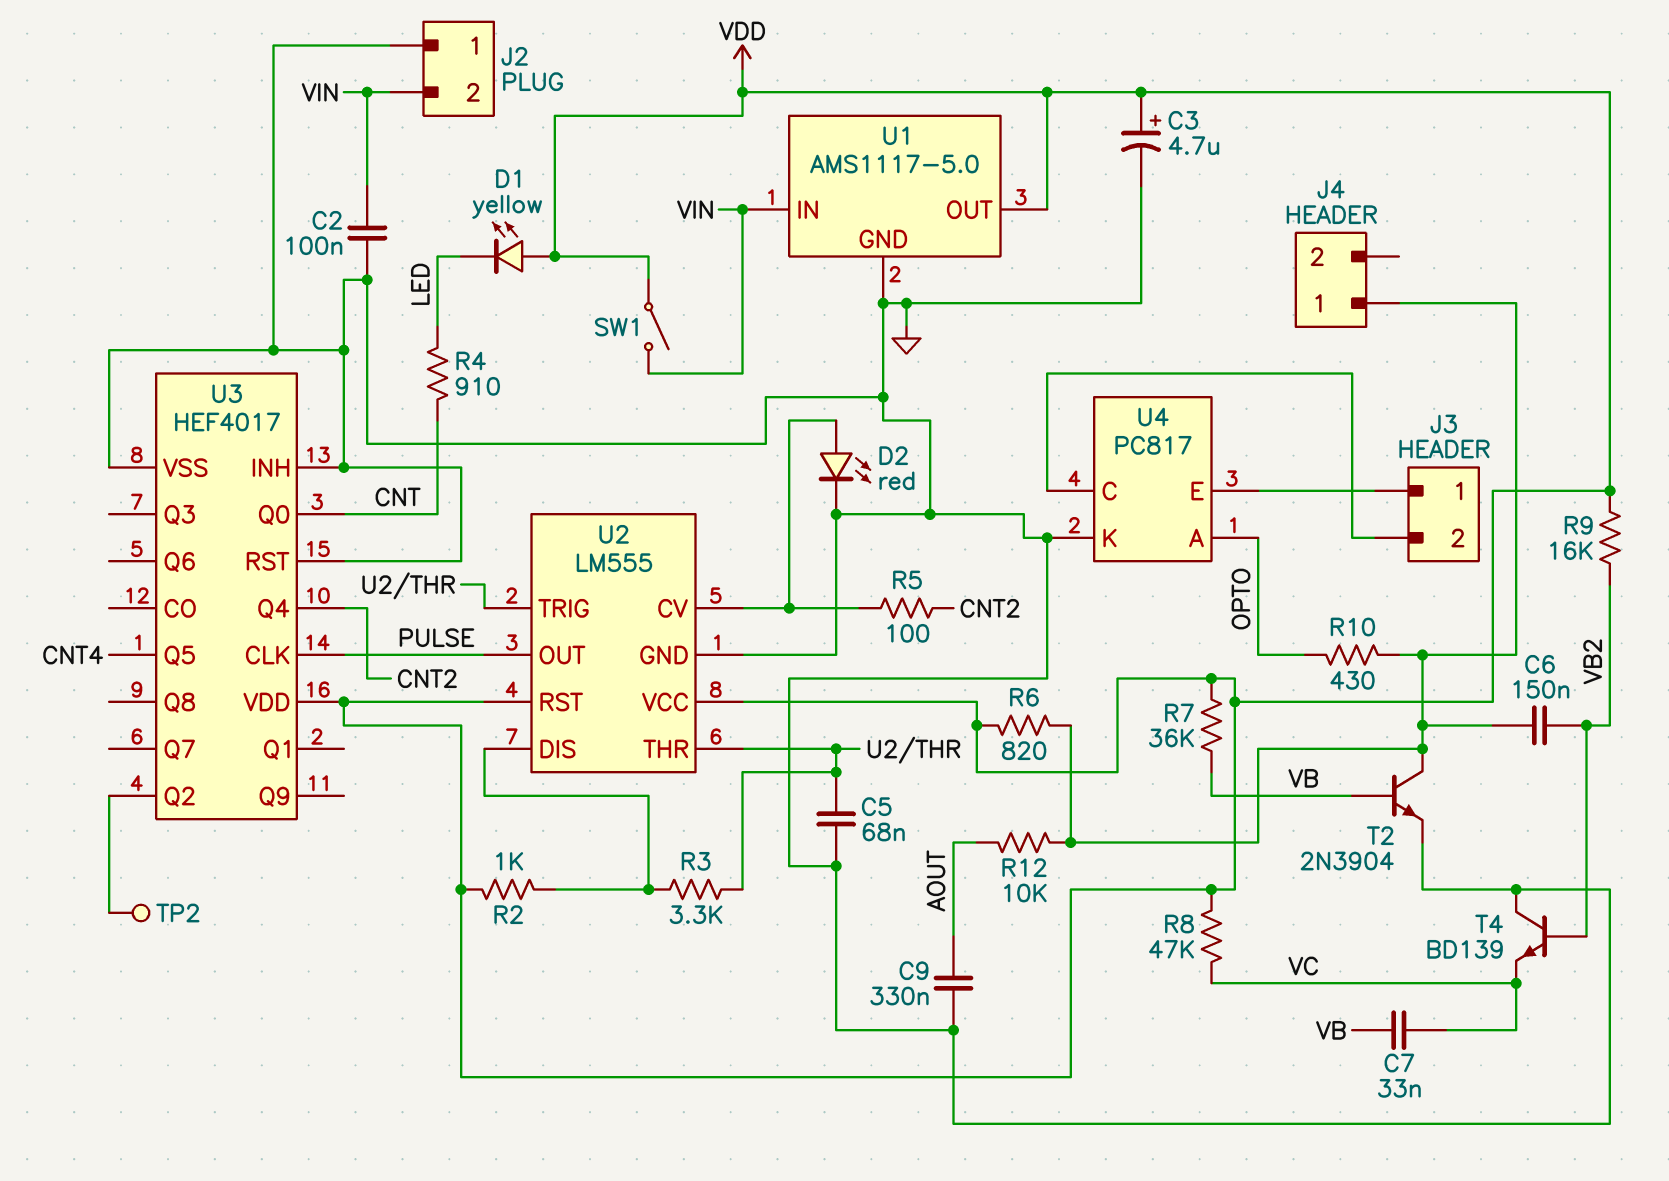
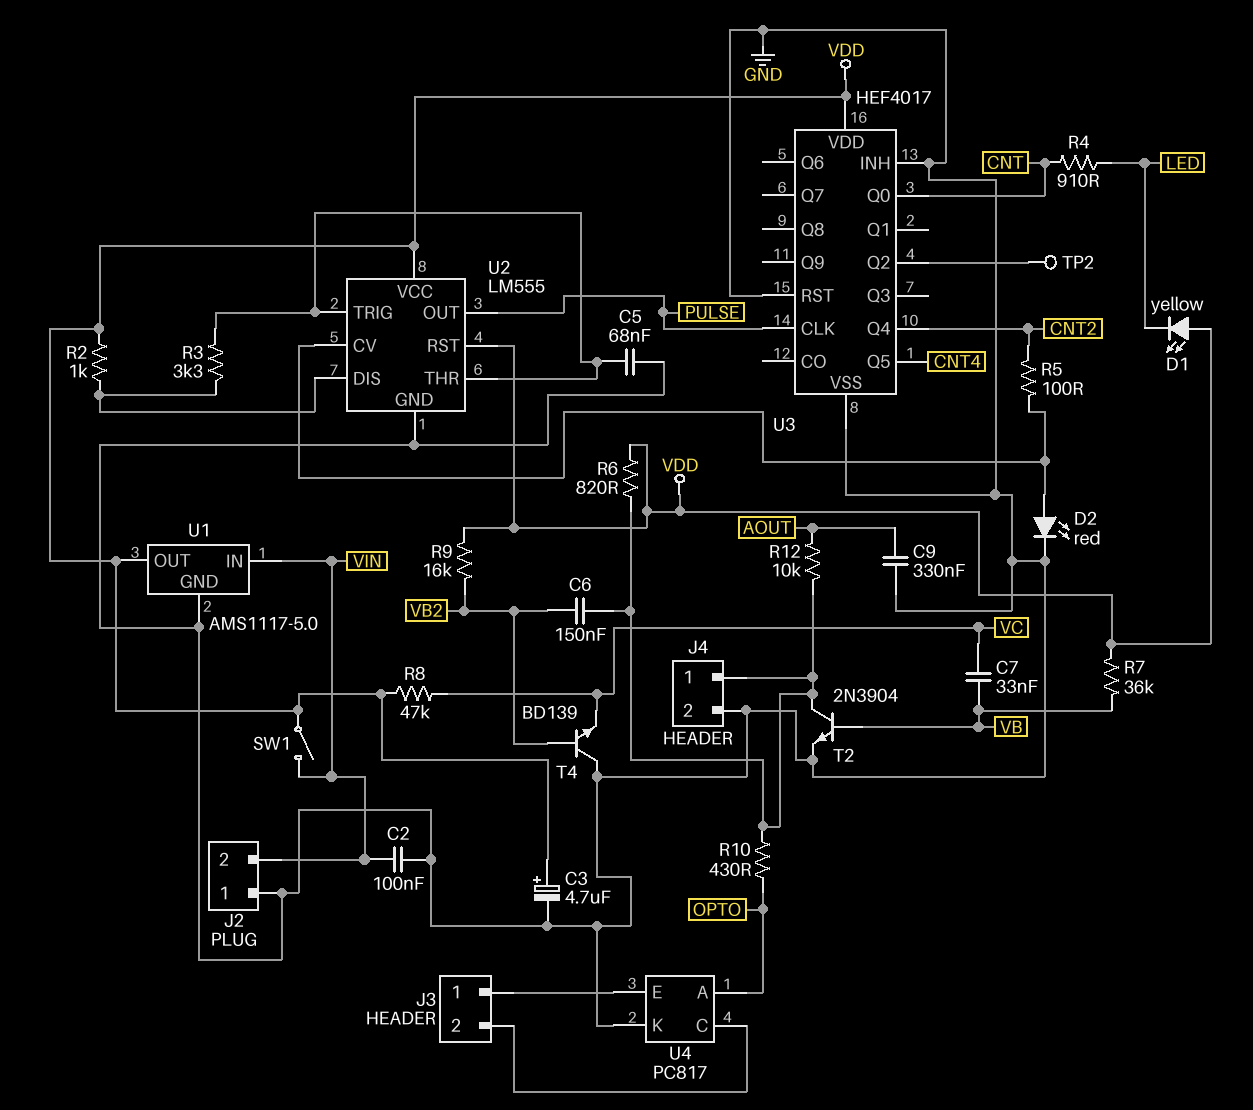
J4 pin 2: none -> GND

